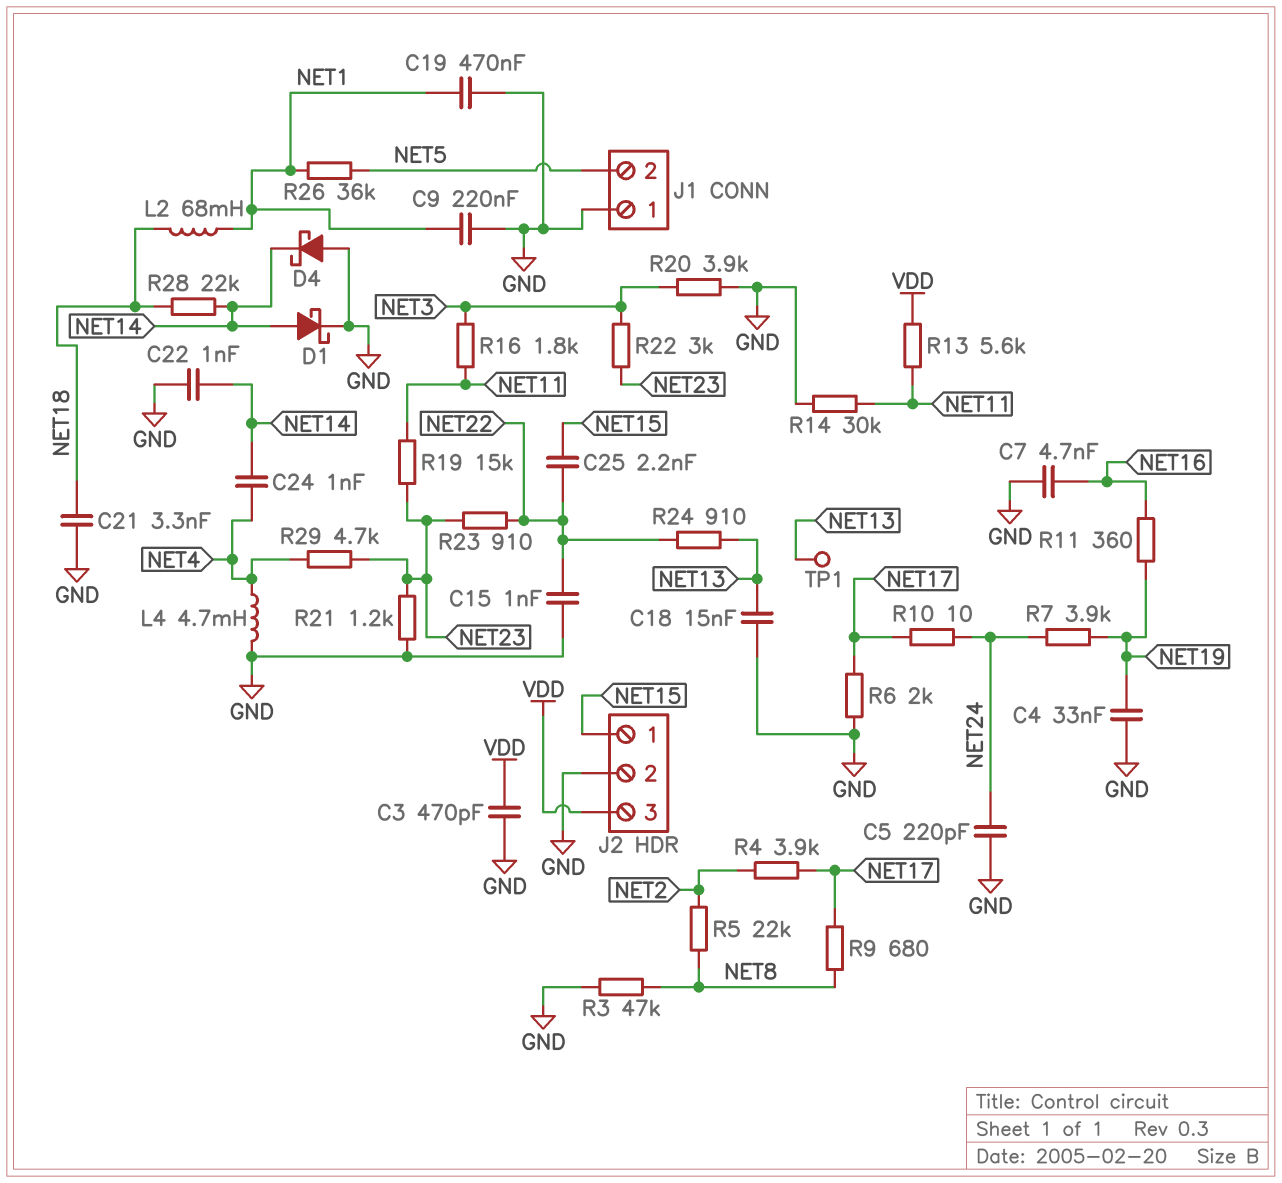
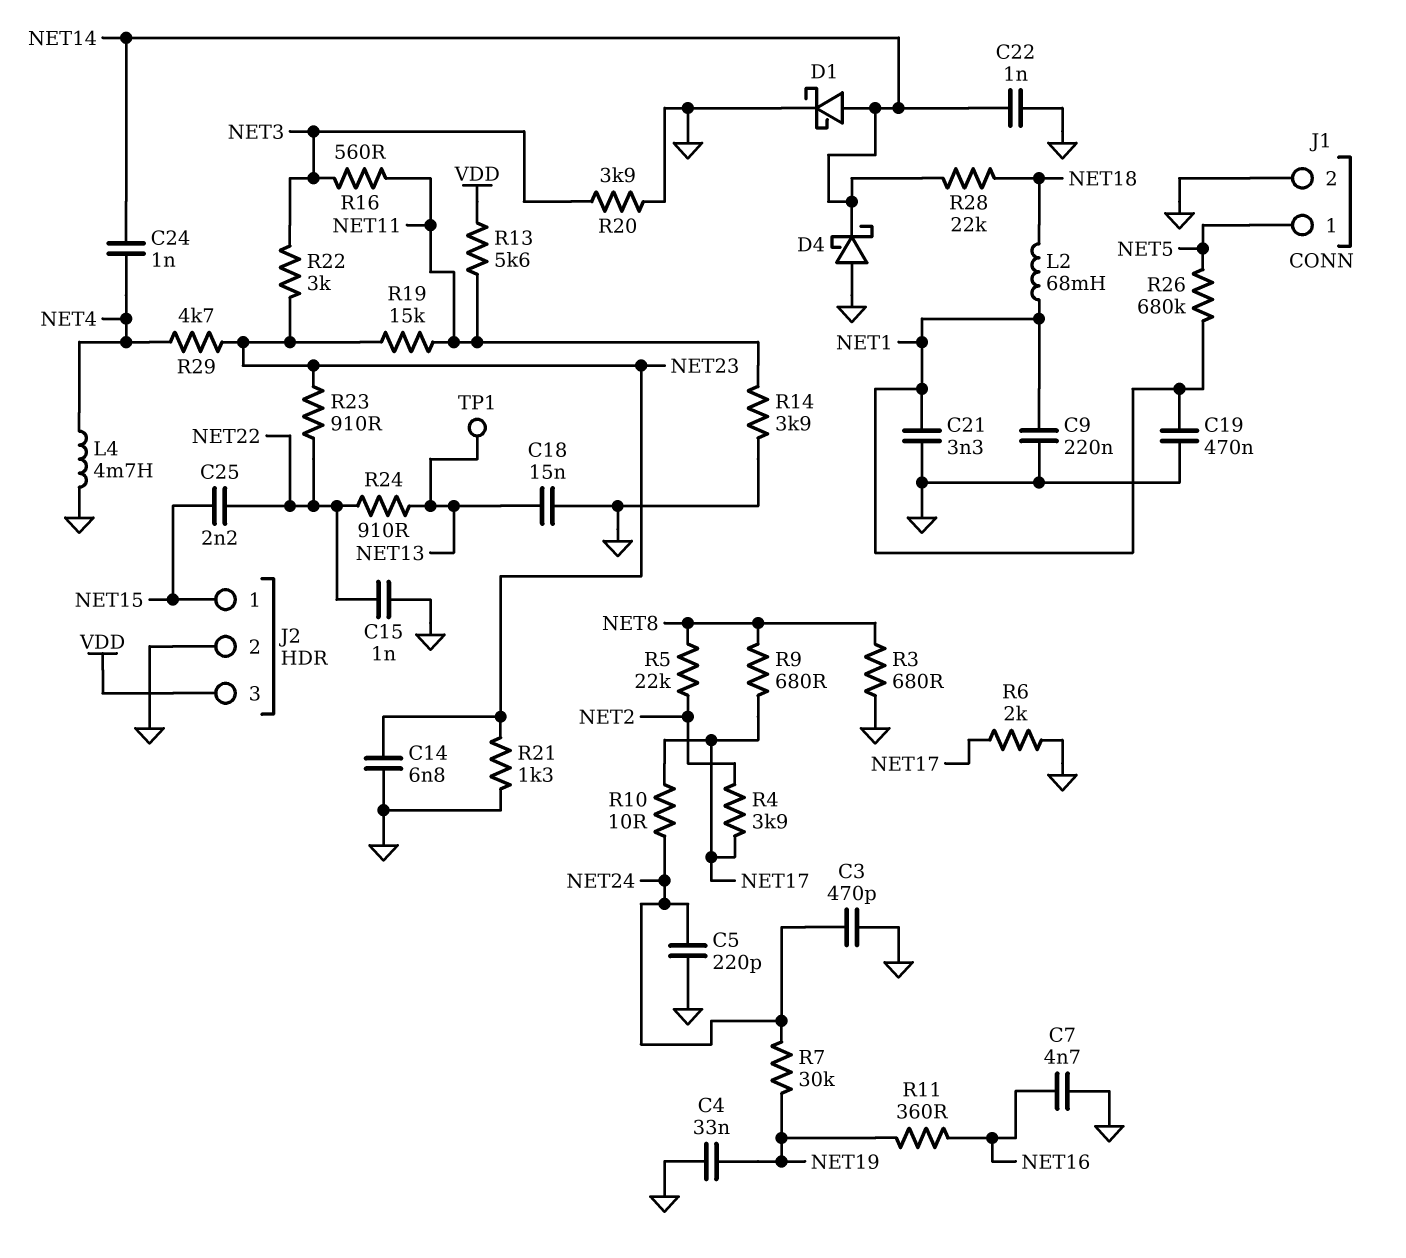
C3: 470pF (GND, VDD) -> 470pF (GND, NET24)
C14: none -> 6.8nF (GND, NET23)
C21: 3.3nF (GND, NET18) -> 3.3nF (GND, NET1)
J1 pin 1: GND -> NET5
J1 pin 2: NET5 -> GND
R3: 47k (GND, NET8) -> 680 (GND, NET8)
R7: 3.9k (NET19, NET24) -> 30k (NET19, NET24)
R14: 30k (GND, NET11) -> 3.9k (GND, NET11)
R16: 1.8k (NET3, NET11) -> 560 (NET3, NET11)
R21: 1.2k (GND, NET23) -> 1.3k (GND, NET23)
R26: 36k (NET1, NET5) -> 680k (NET1, NET5)

